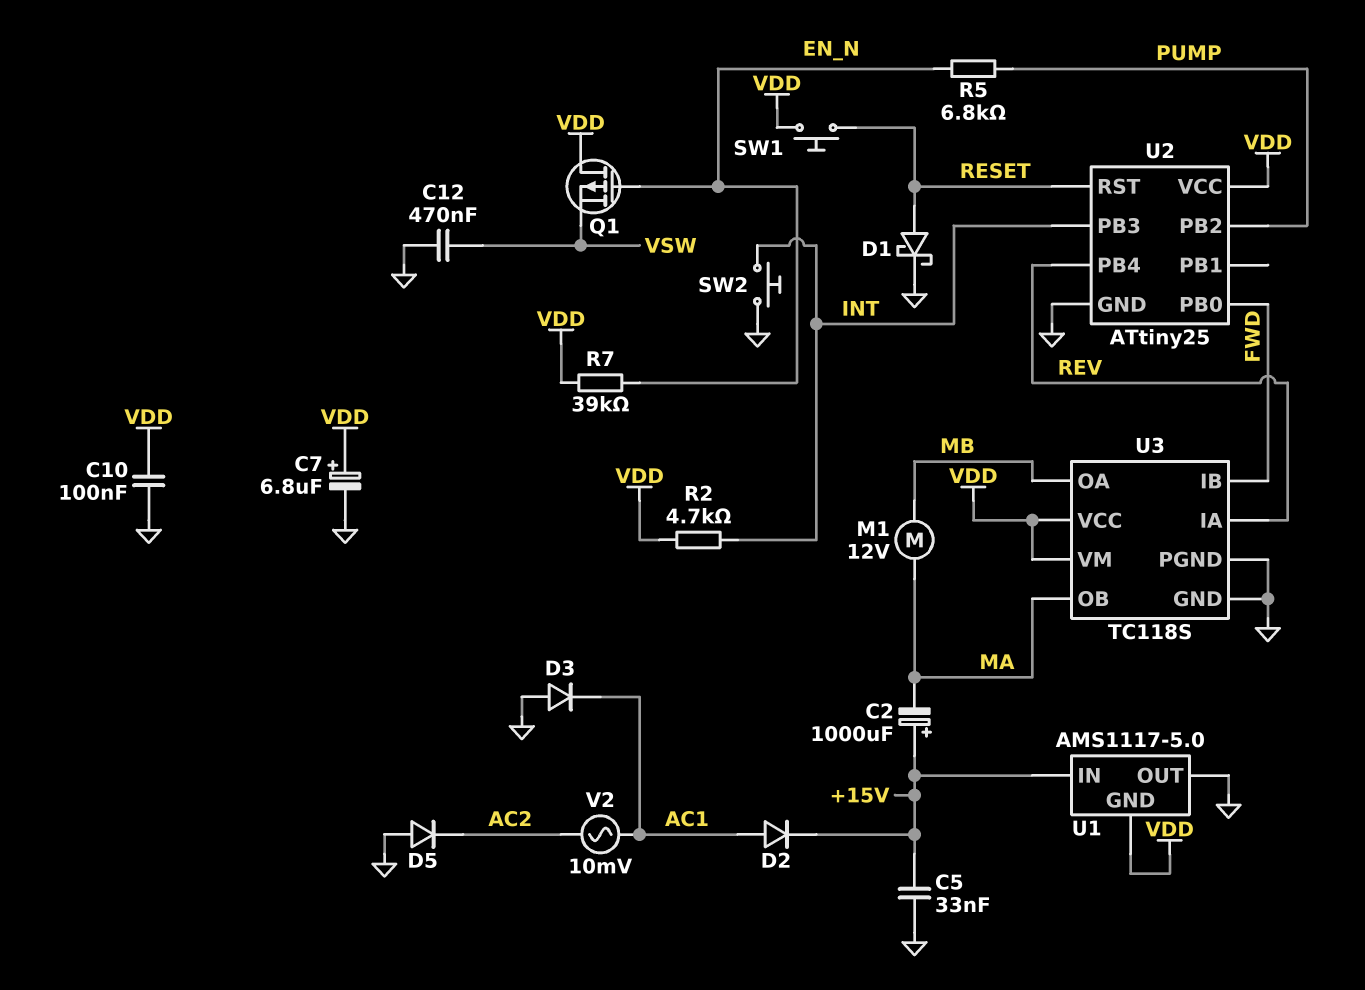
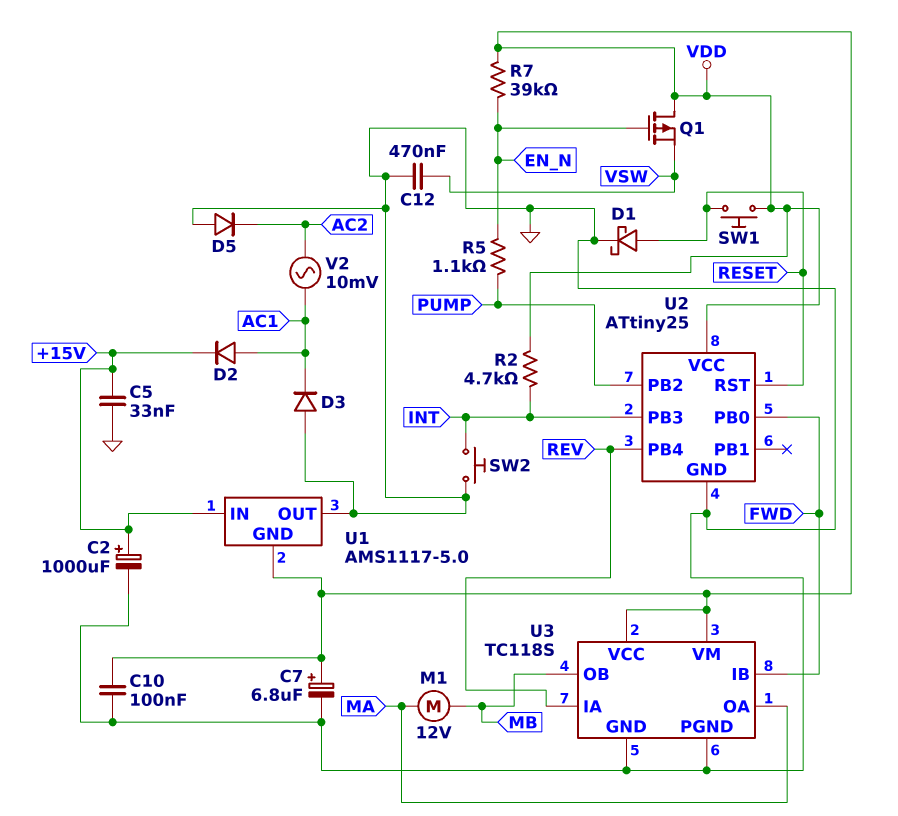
C2: 1000uF (plus +15V, minus MA) -> 1000uF (plus +15V, minus GND)
R5: 6.8k (EN_N, PUMP) -> 1.1k (EN_N, PUMP)
U3 pin OA: MB -> MA
U3 pin OB: MA -> MB

